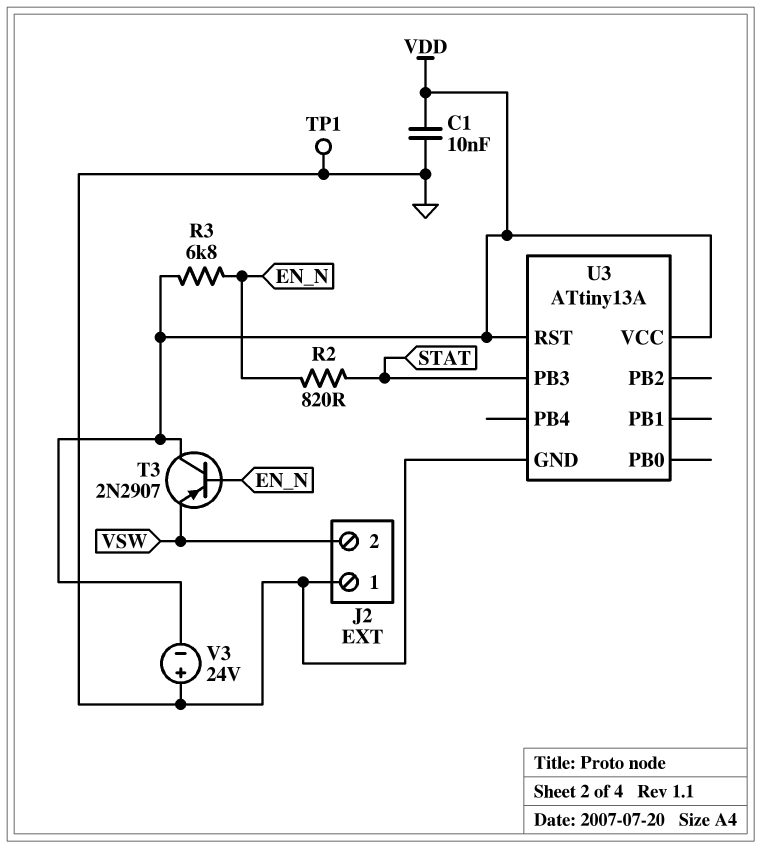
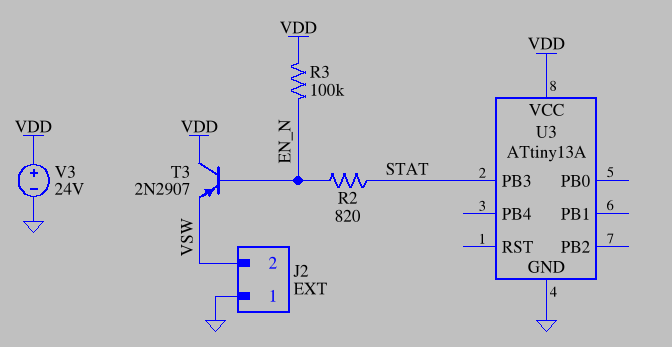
C1: 10nF (GND, VDD) -> none
R3: 6.8k (EN_N, VDD) -> 100k (EN_N, VDD)
TP1: test point (GND) -> none
U3 pin RST: VDD -> none
V3: 24V (plus GND, minus VDD) -> 24V (plus VDD, minus GND)

